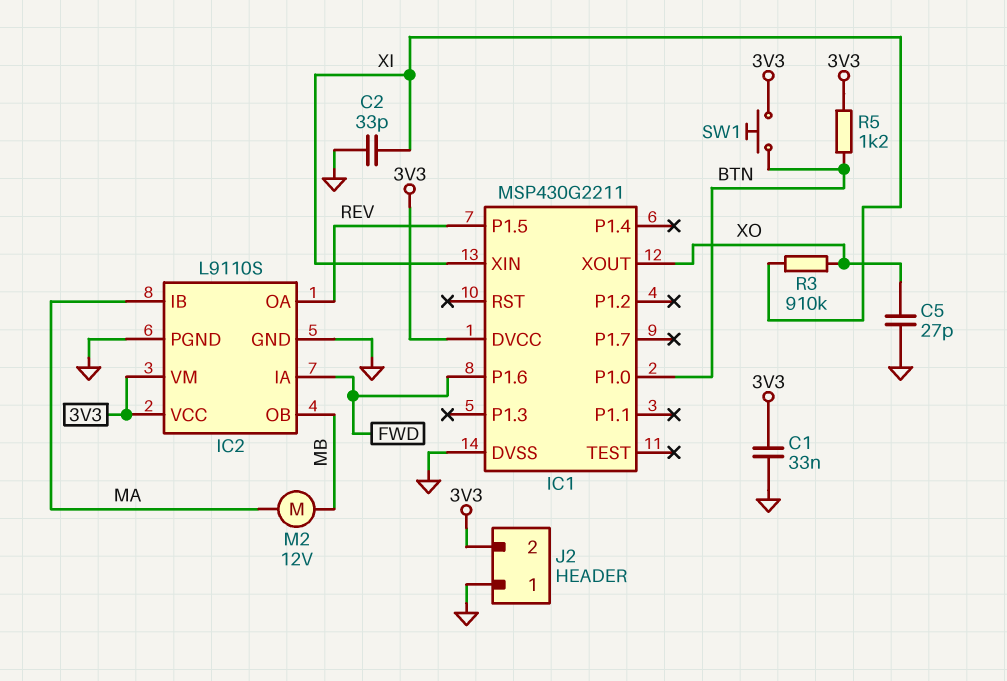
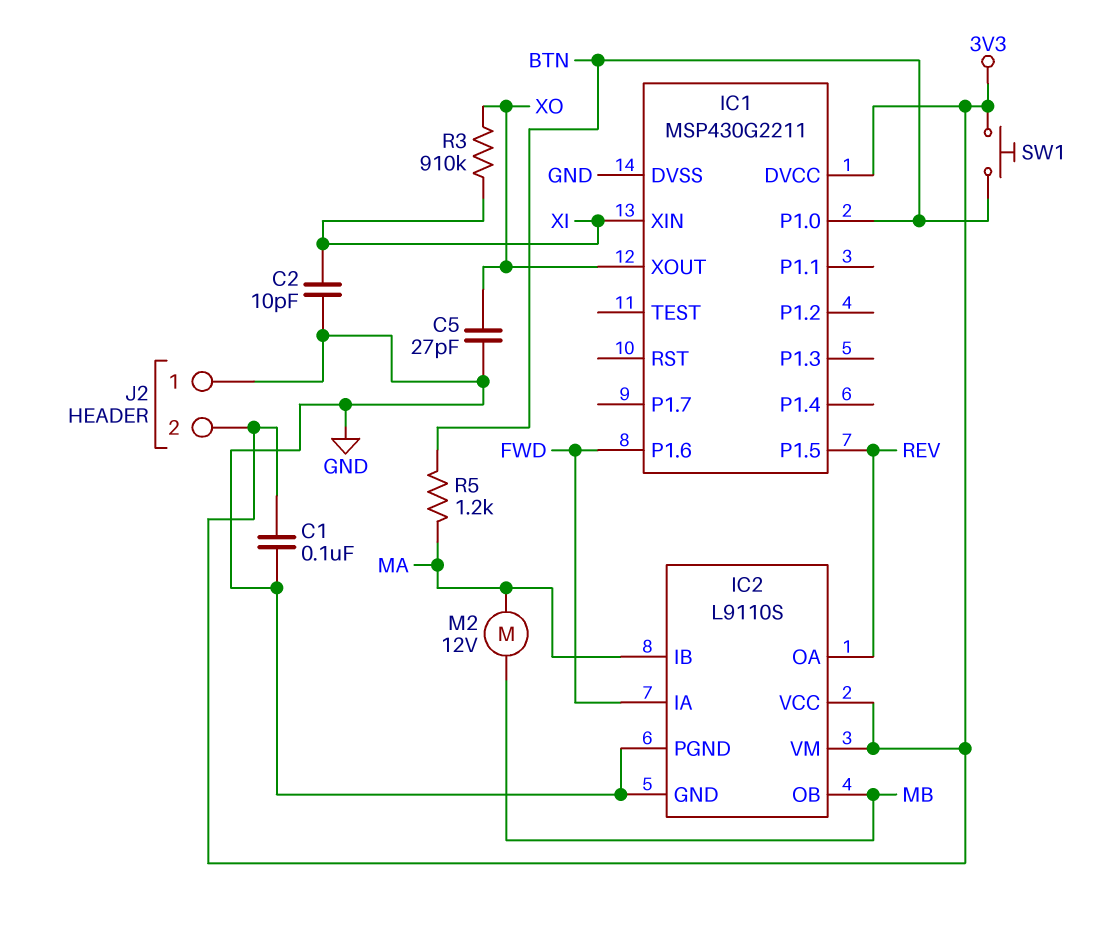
C1: 33nF (3V3, GND) -> 100nF (3V3, GND)
C2: 33pF (GND, XI) -> 10pF (GND, XI)
R5: 1.2k (3V3, BTN) -> 1.2k (BTN, MA)

